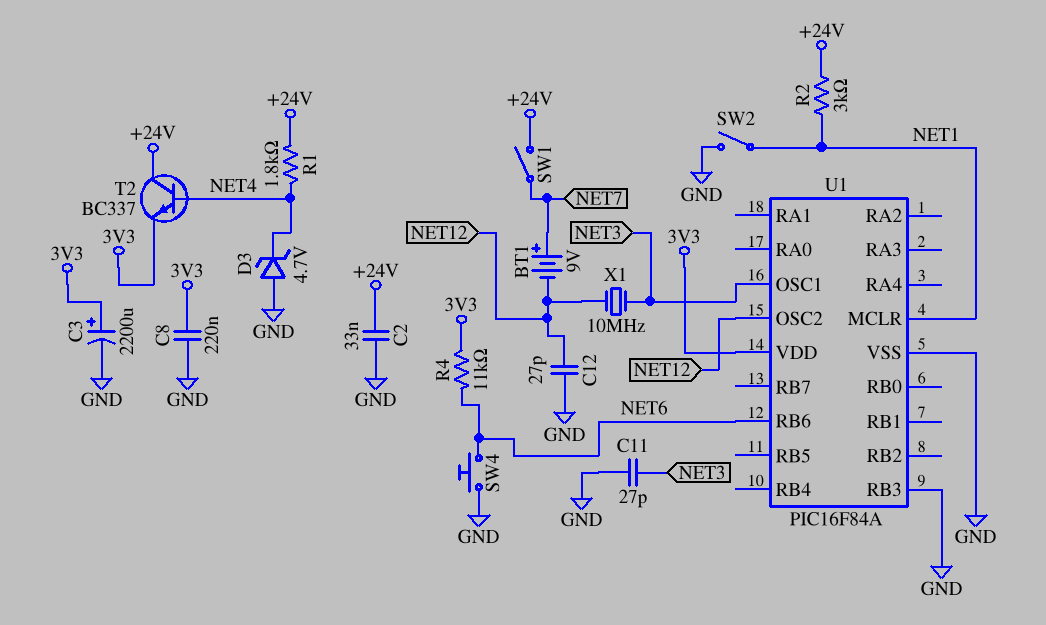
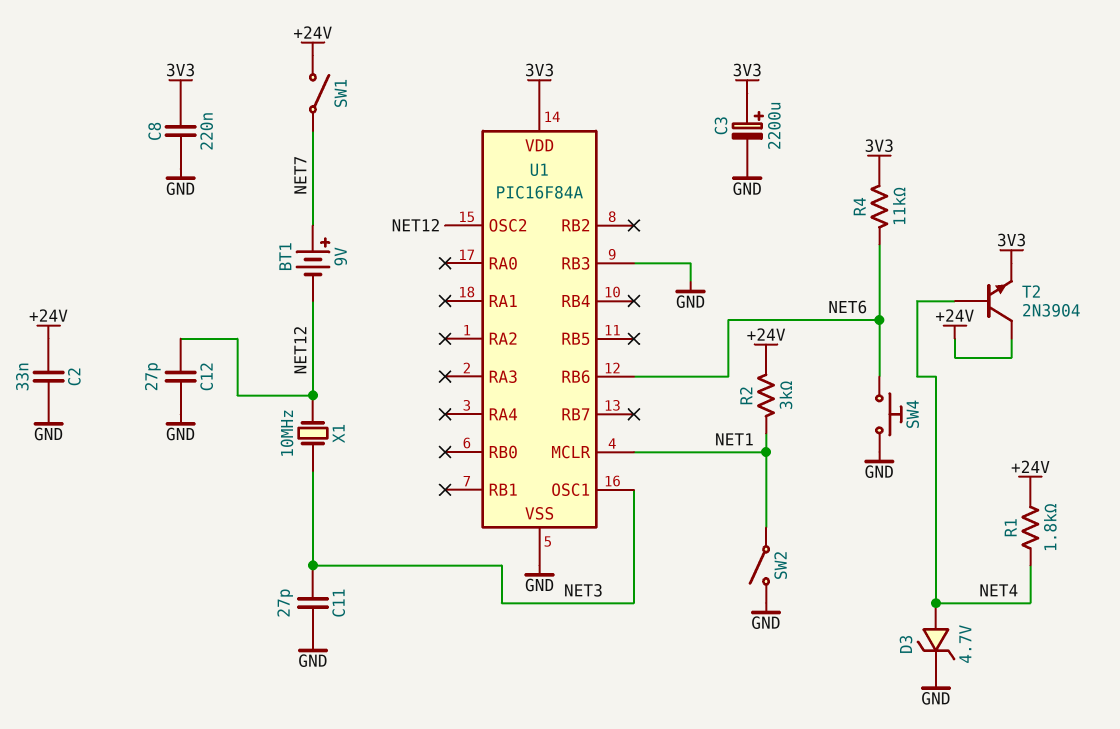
D3: zener 4.7V (A GND, K NET4) -> zener 4.7V (A NET4, K GND)
T2: NPN BC337 (B NET4, C +24V, E 3V3) -> NPN 2N3904 (B NET4, C +24V, E 3V3)

